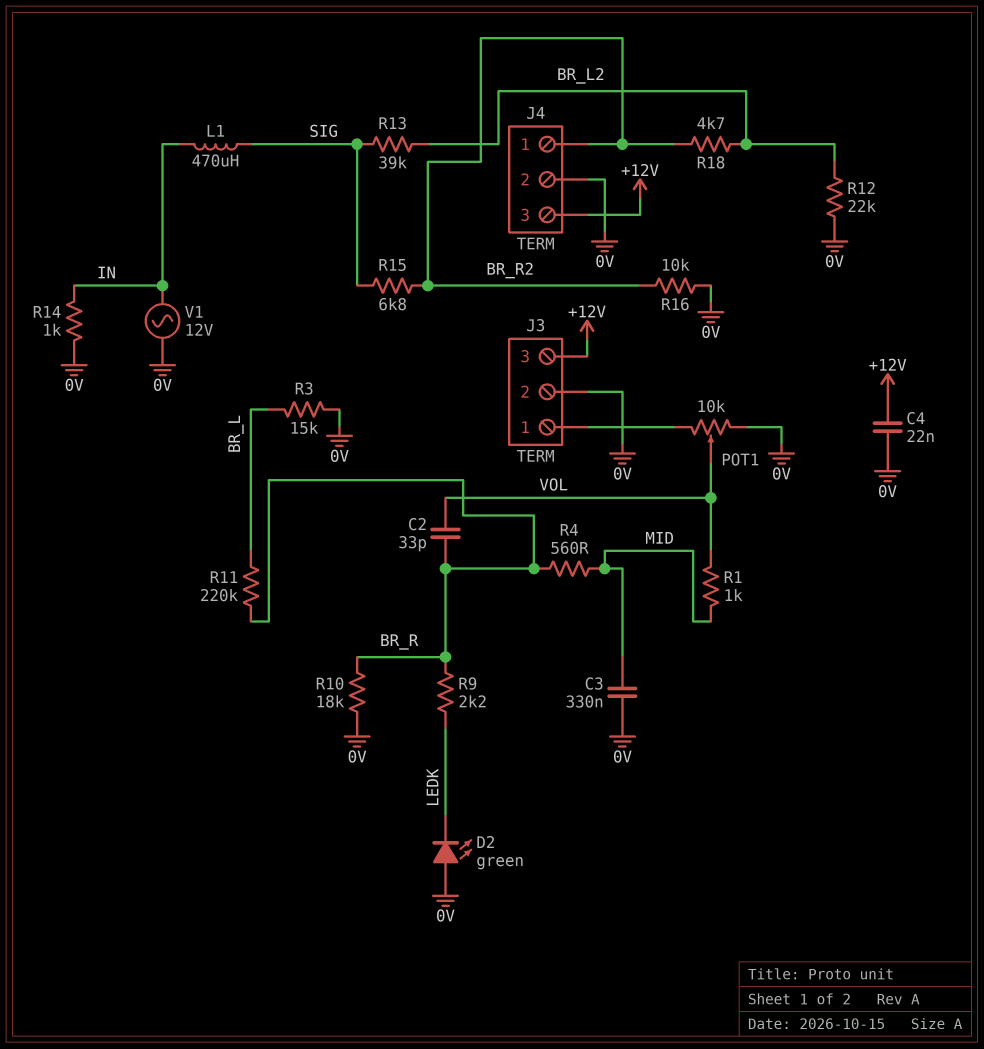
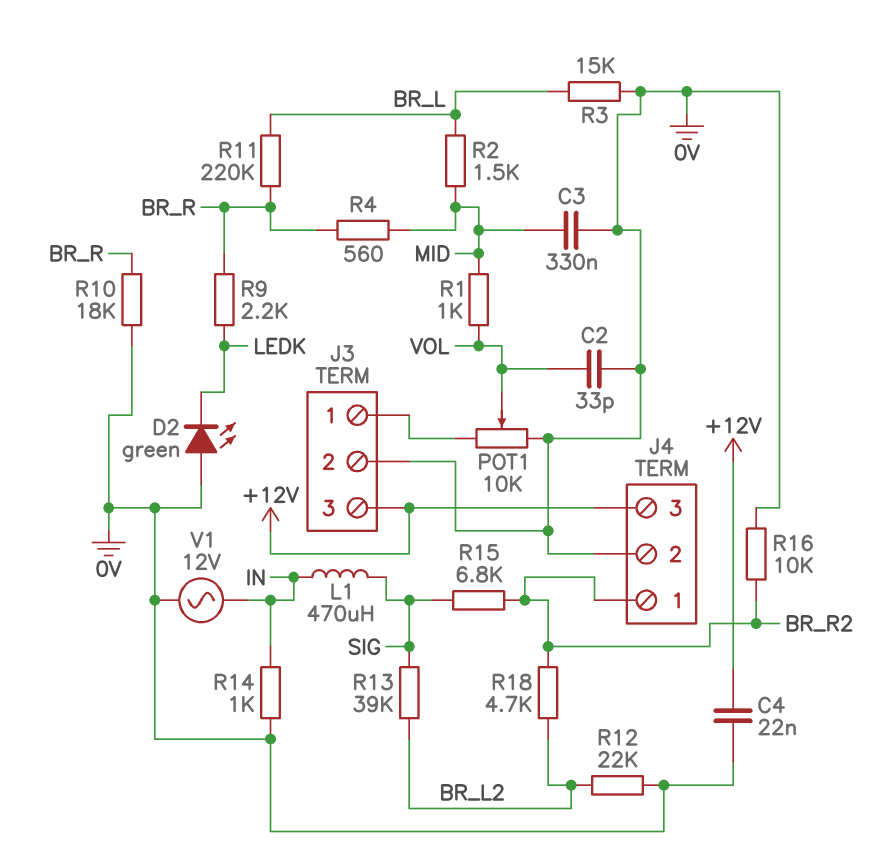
C2: 33pF (BR_R, VOL) -> 33pF (0V, VOL)
R2: none -> 1.5k (BR_L, MID)

